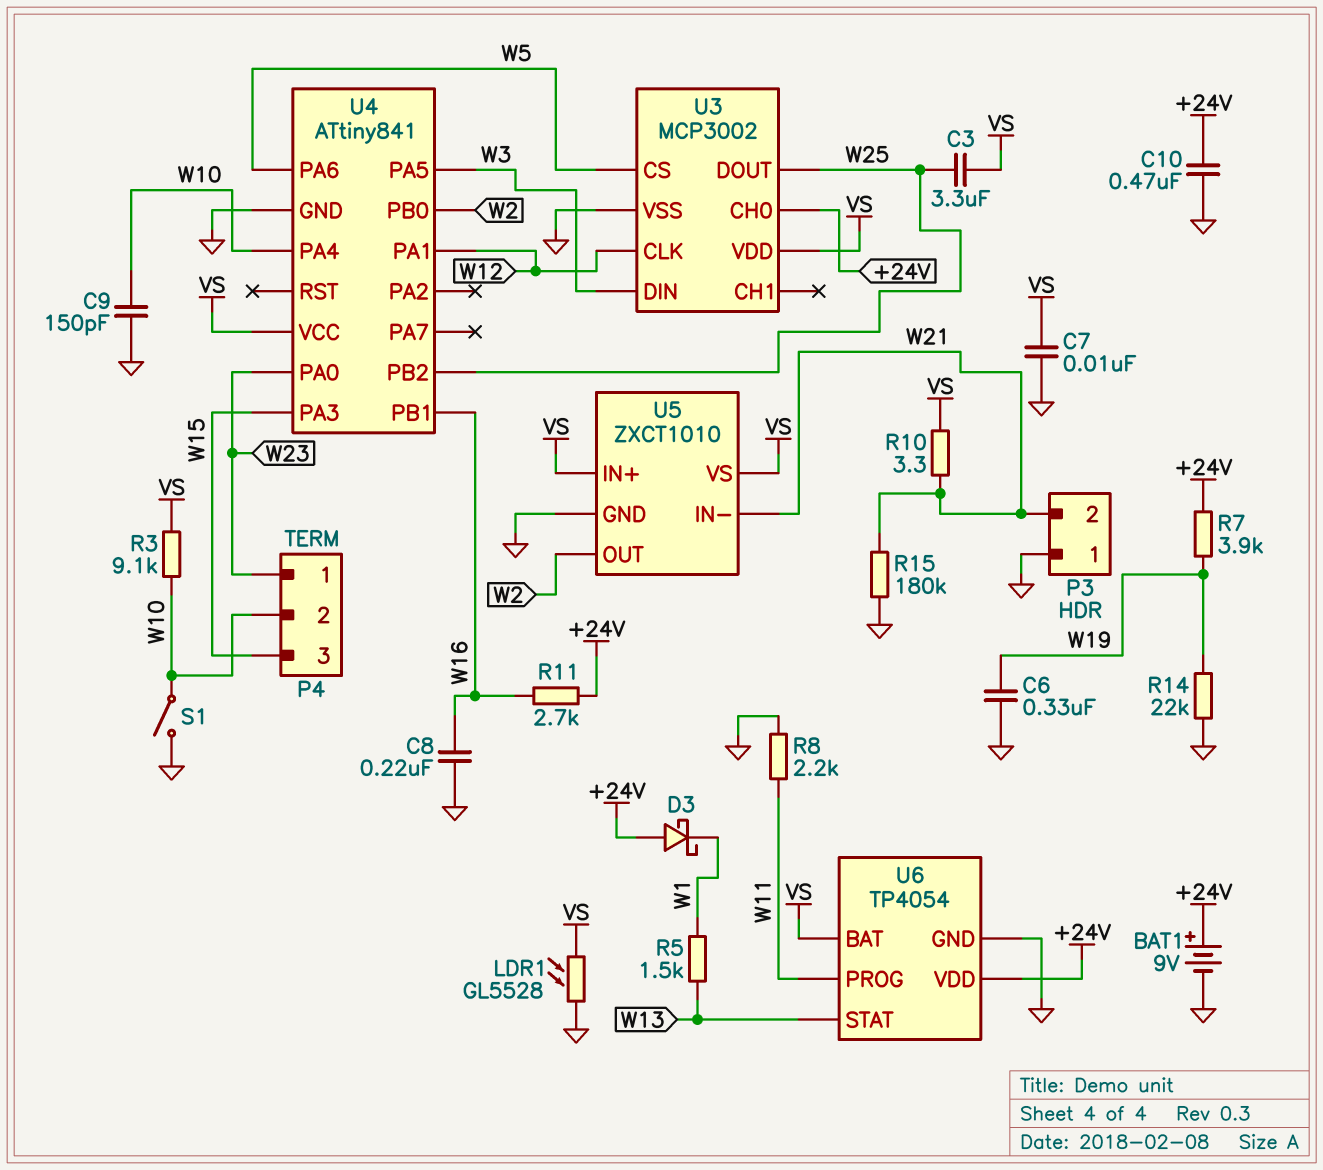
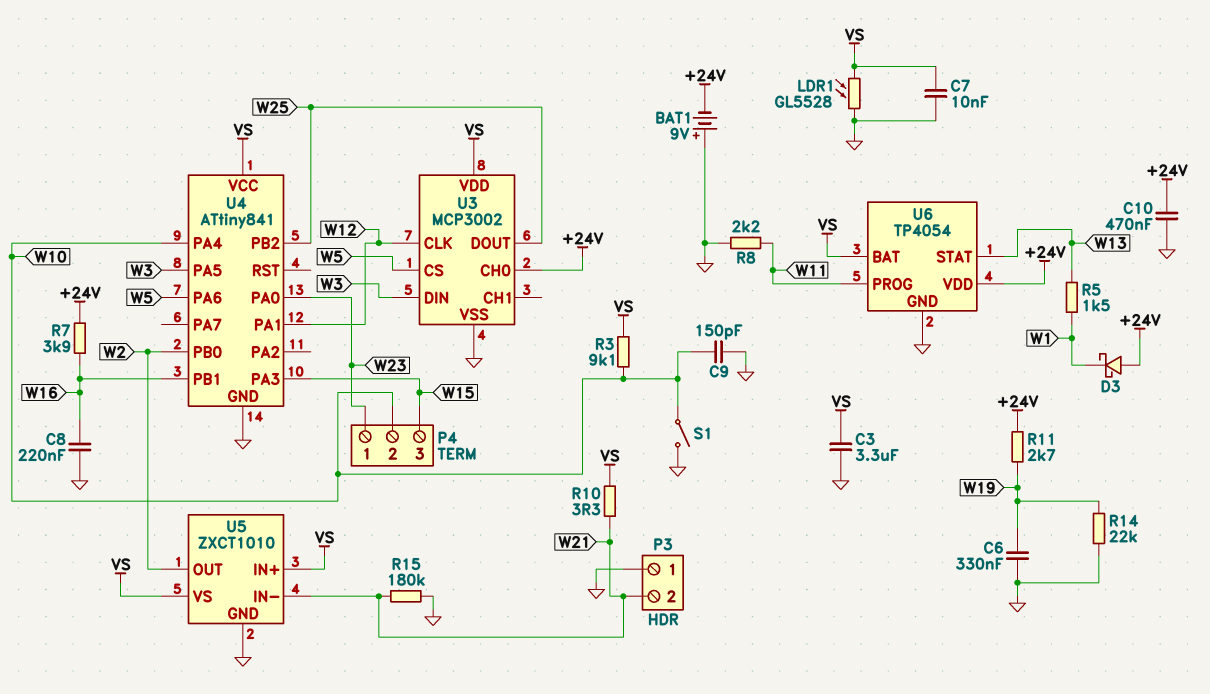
BAT1: 9V (plus +24V, minus GND) -> 9V (plus GND, minus +24V)
C3: 3.3uF (VS, W25) -> 3.3uF (GND, VS)
R7: 3.9k (+24V, W19) -> 3.9k (+24V, W16)
R11: 2.7k (+24V, W16) -> 2.7k (+24V, W19)

